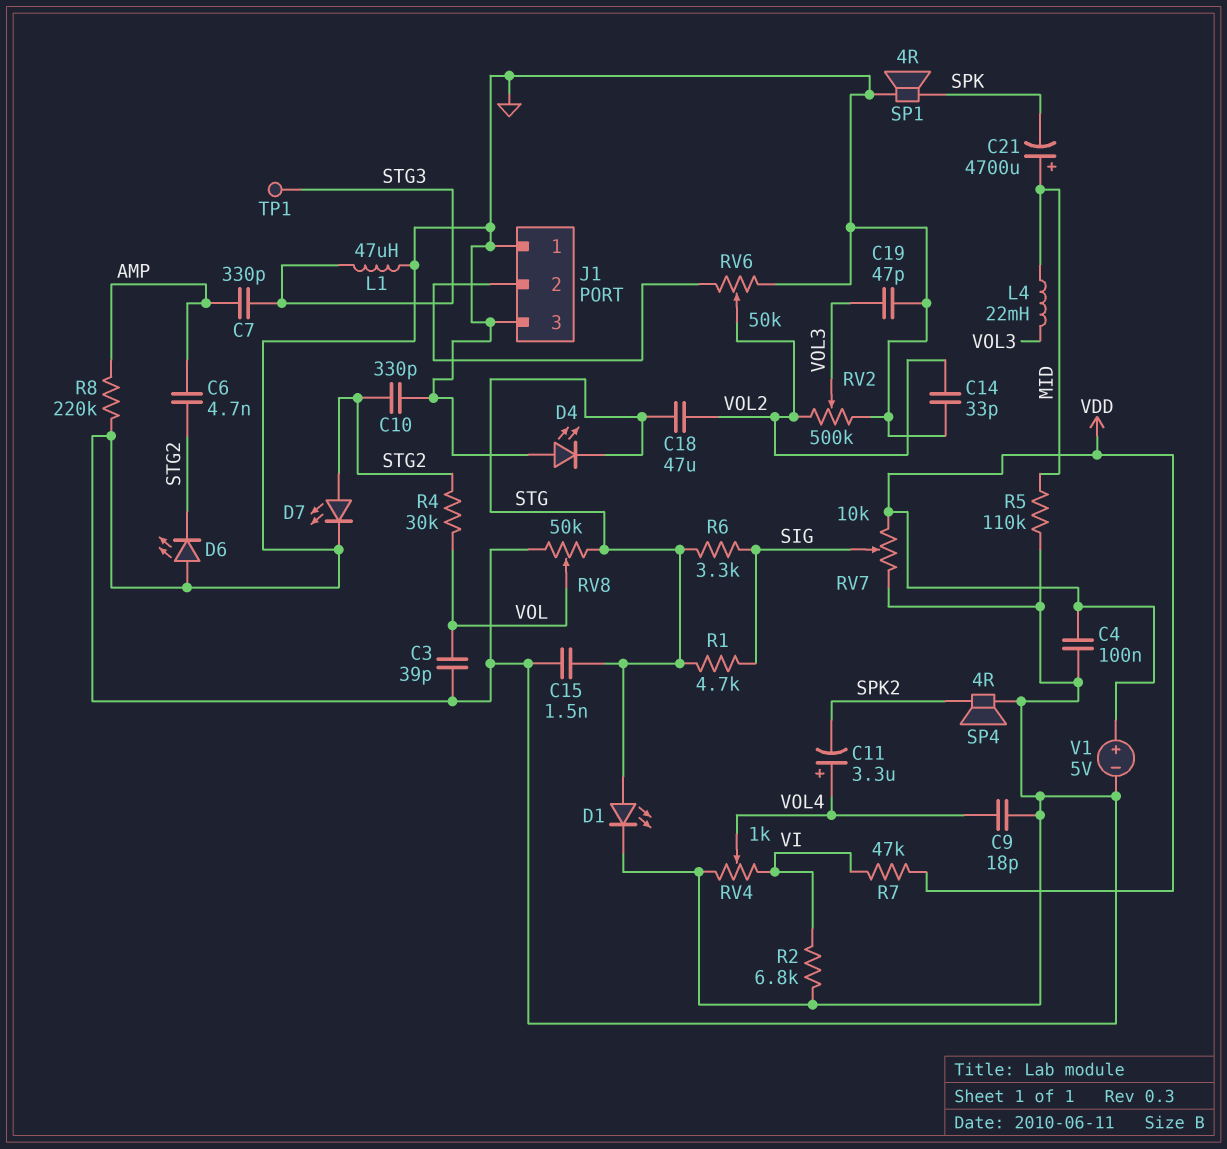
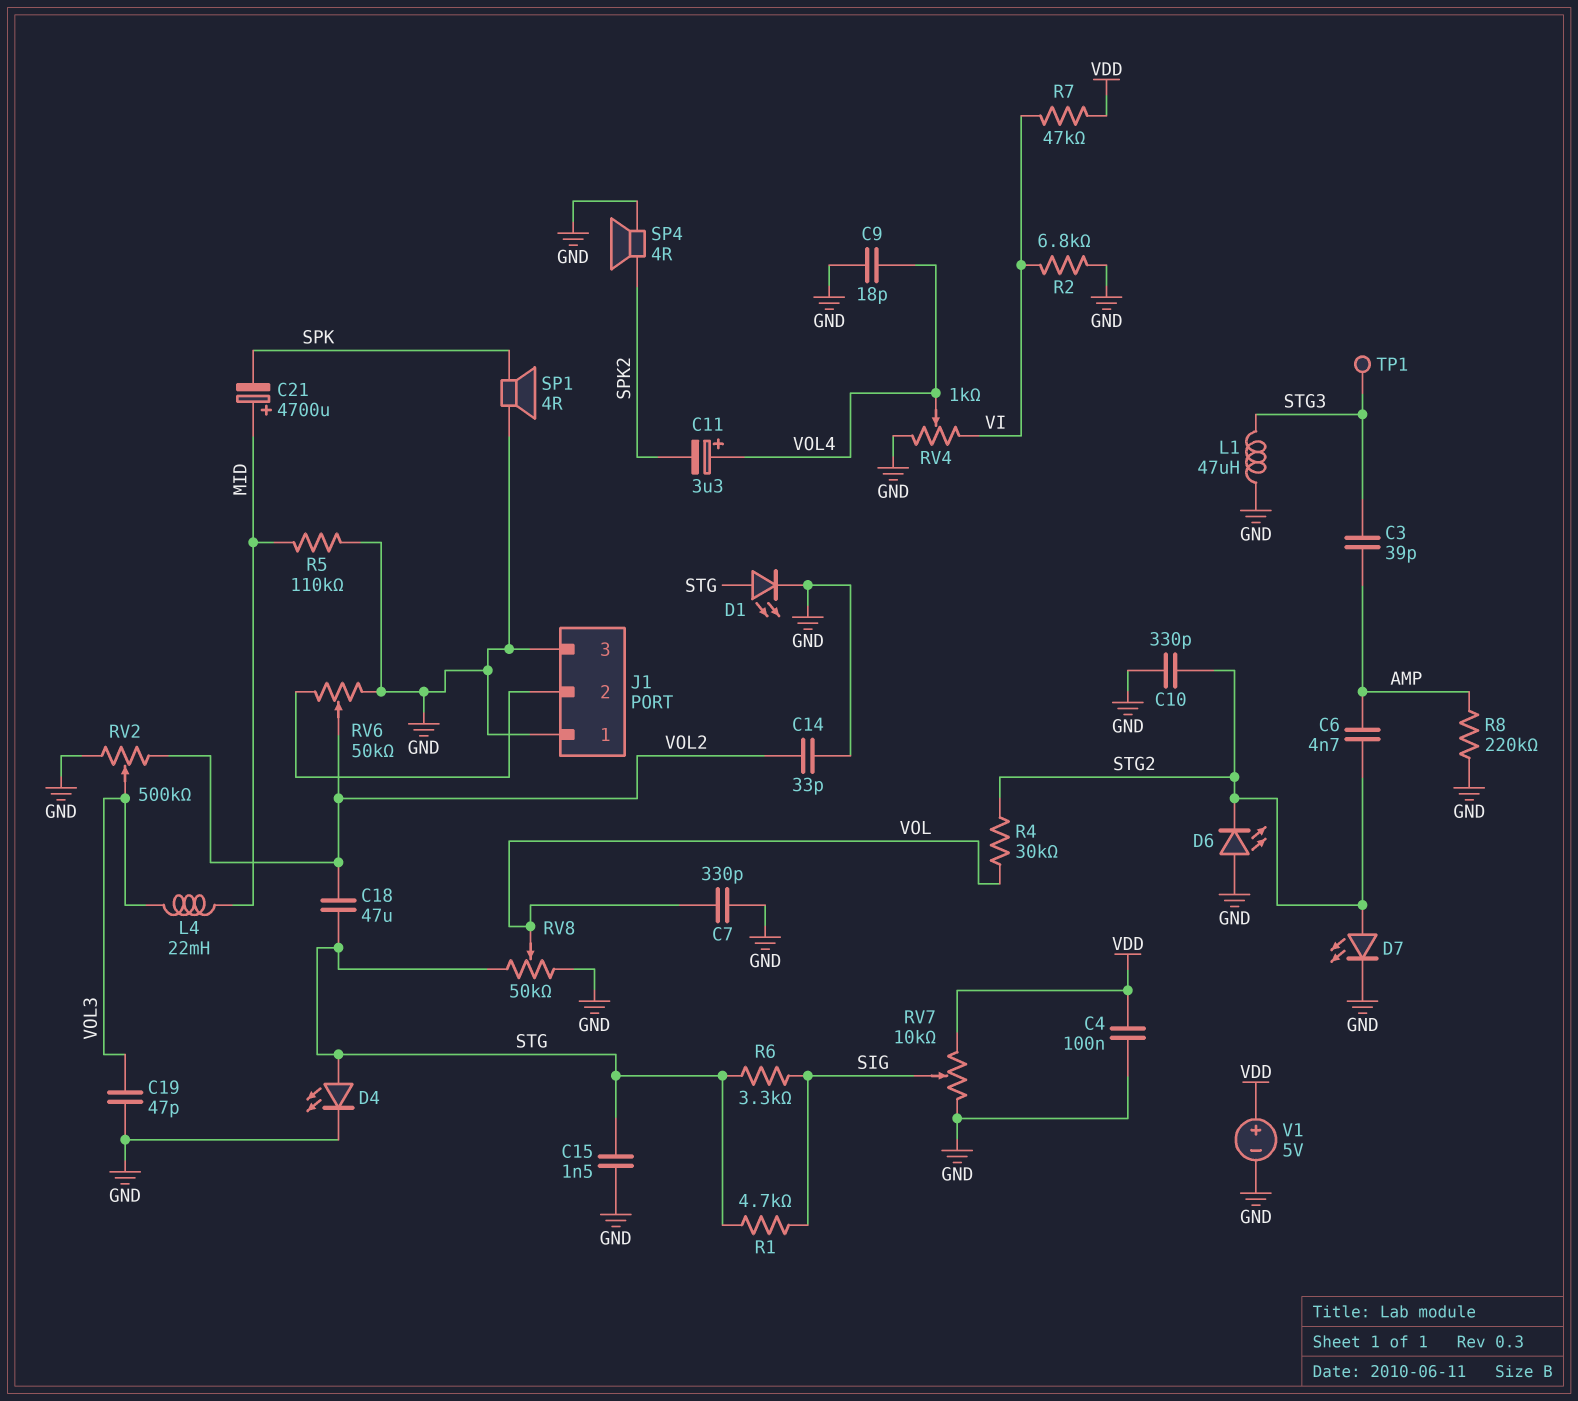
C3: 39pF (GND, VOL) -> 39pF (AMP, STG3)
C7: 330pF (AMP, STG3) -> 330pF (GND, VOL)
D4: LED (A GND, K STG) -> LED (A STG, K GND)

